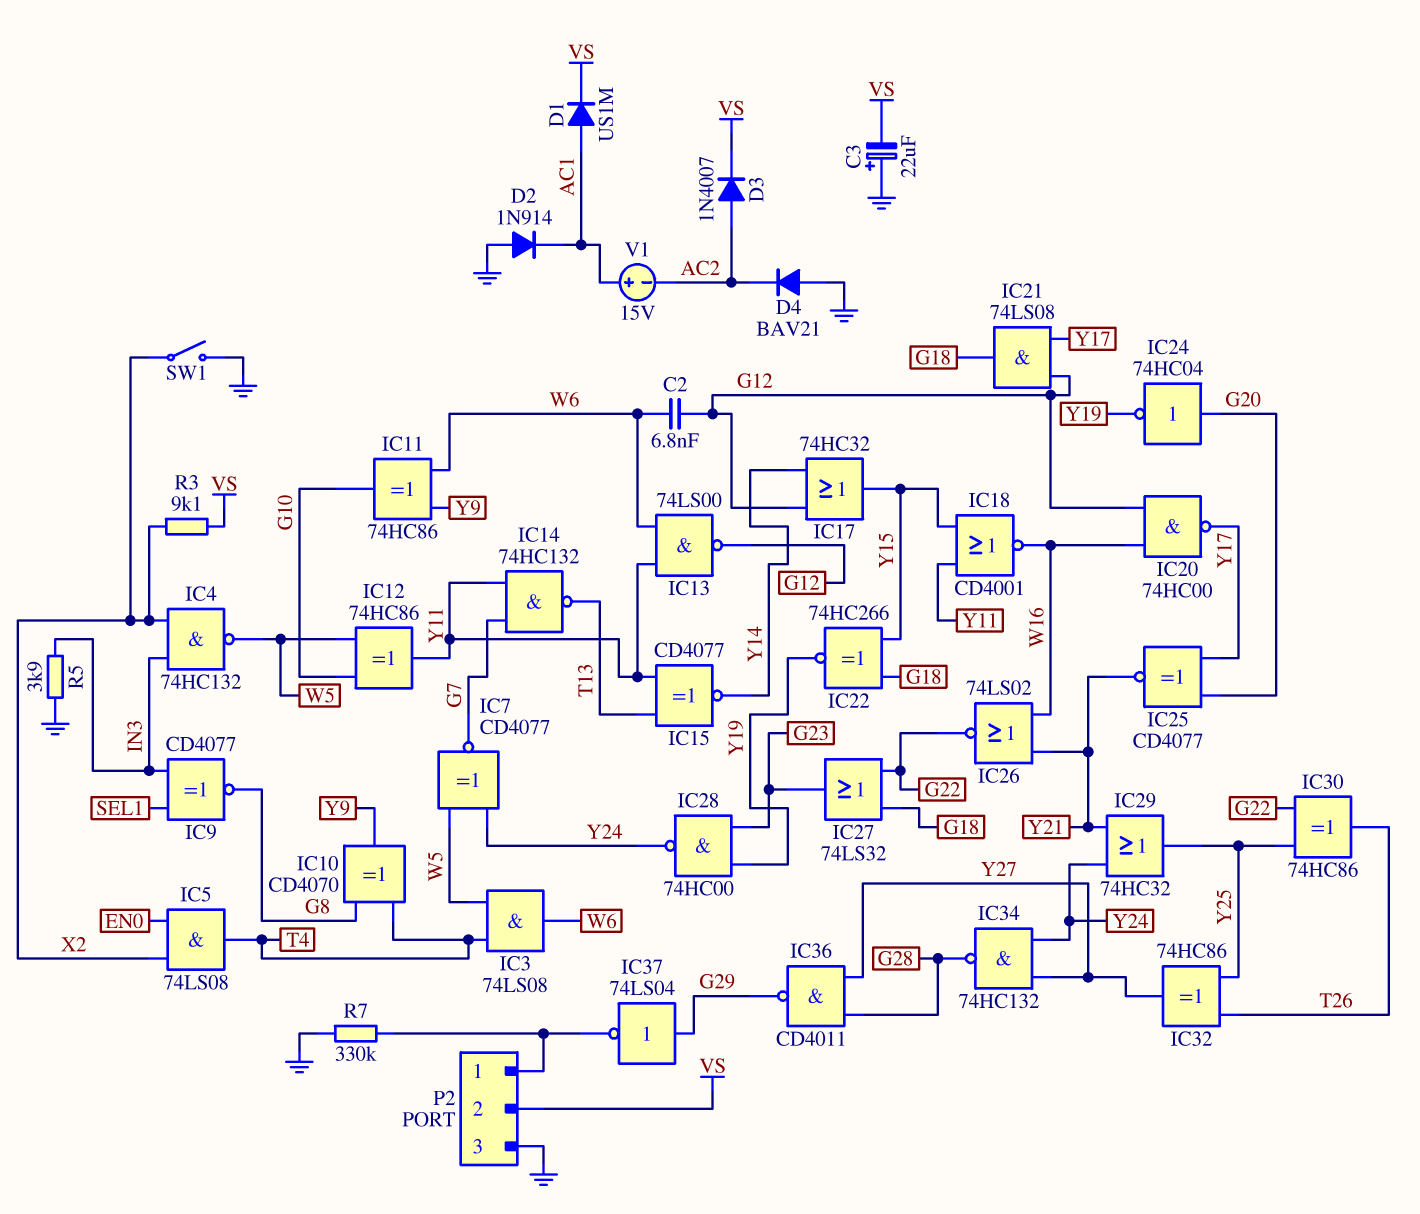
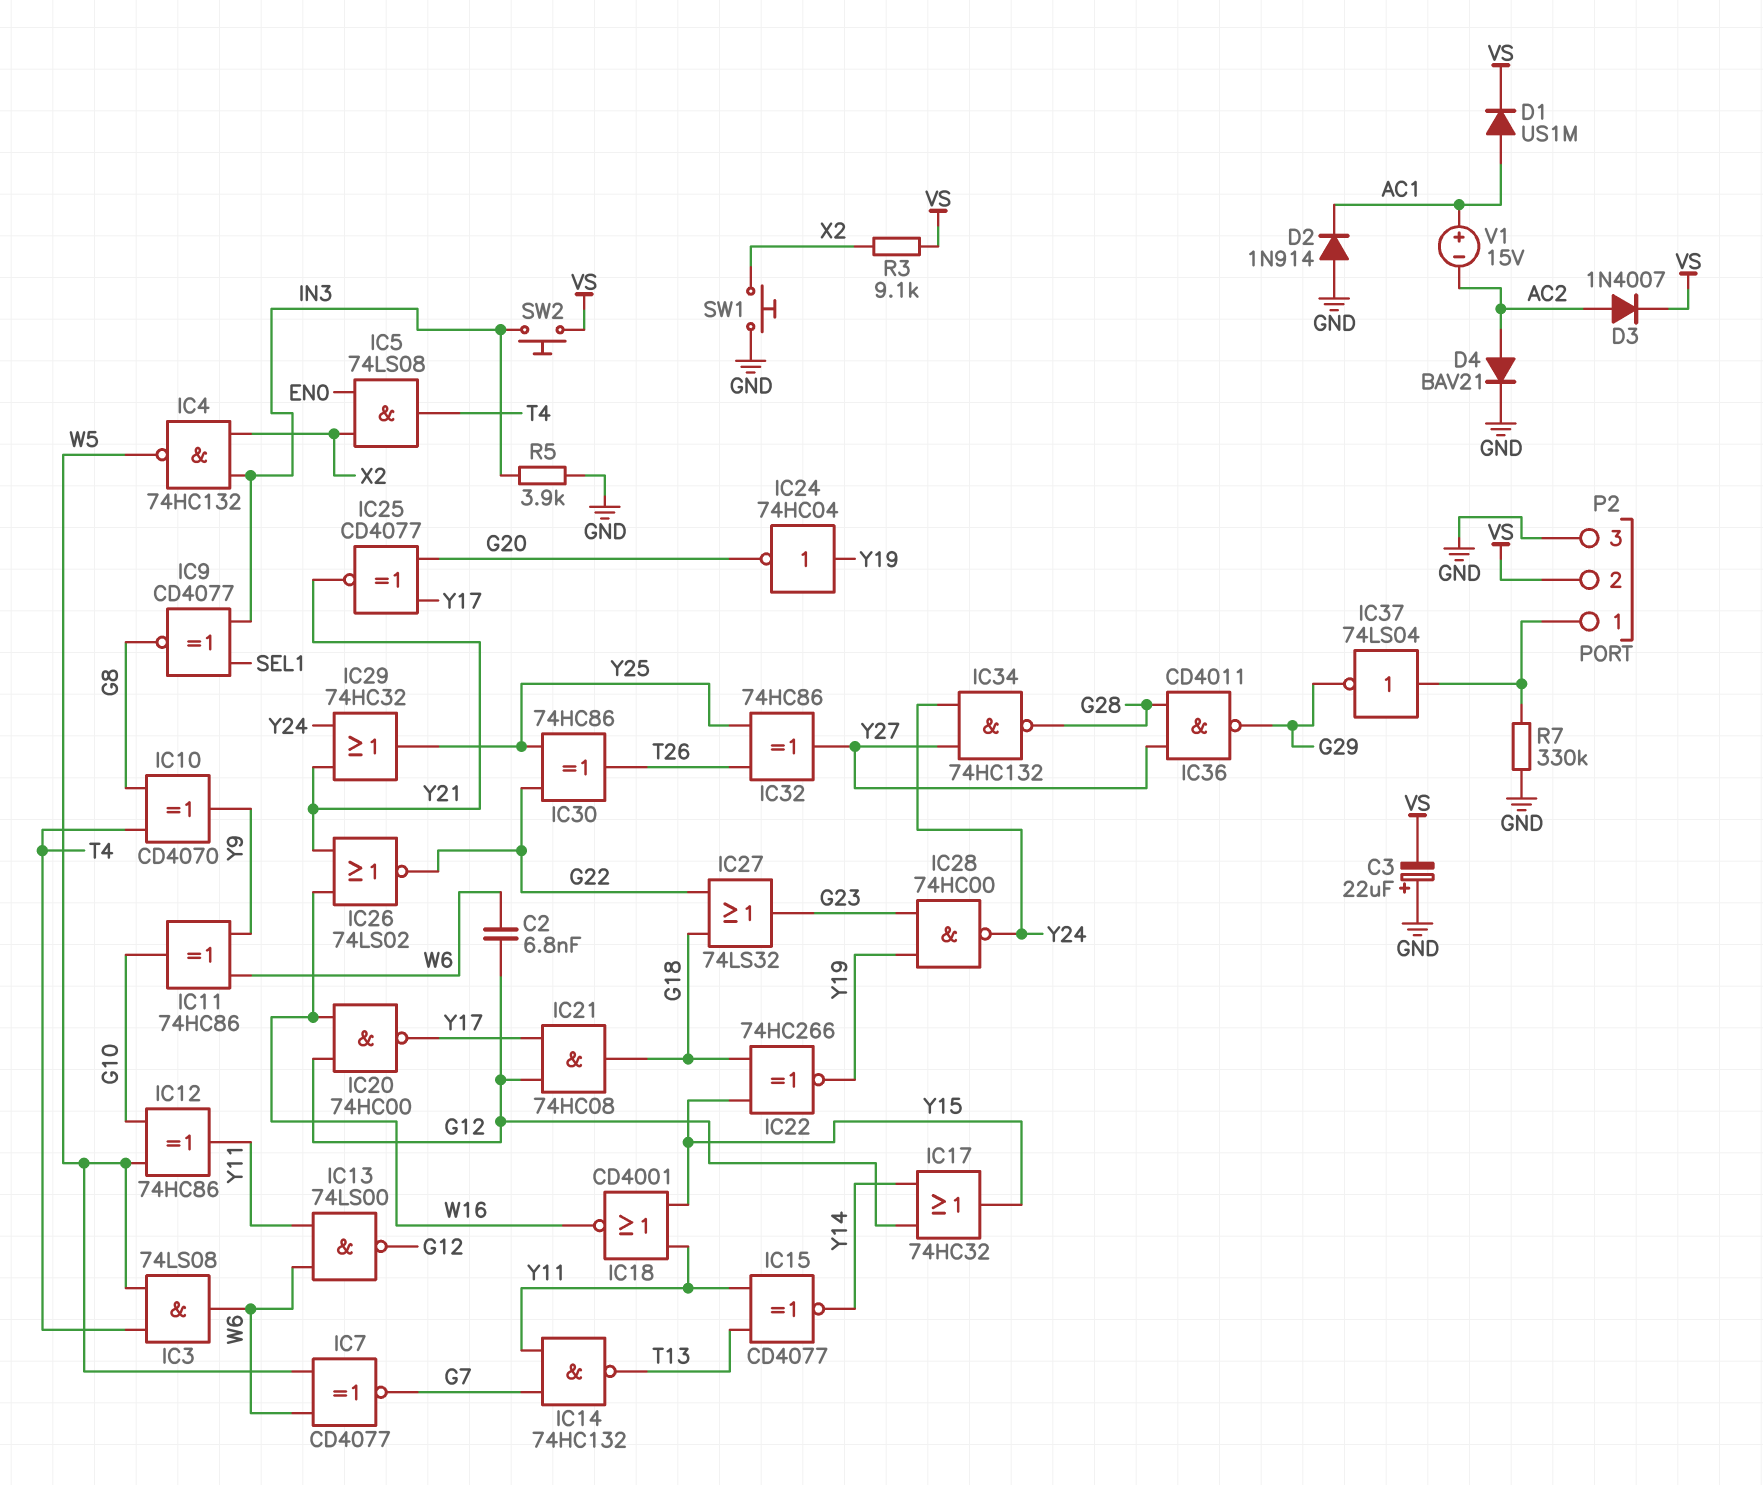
D4: diode BAV21 (A GND, K AC2) -> diode BAV21 (A AC2, K GND)
IC7: XNOR CD4077 (in W5, in Y24, out G7) -> XNOR CD4077 (in W5, in W6, out G7)
IC21: AND 74LS08 (in G12, in Y17, out G18) -> AND 74HC08 (in G12, in Y17, out G18)
IC24: NOT 74HC04 (in G20, out Y19) -> NOT 74HC04 (in Y19, out G20)
IC37: NOT 74LS04 (in G29, out P2/1) -> NOT 74LS04 (in P2/1, out G29)
SW1: switch (GND, X2) -> button (GND, X2)
SW2: none -> button (IN3, VS)

